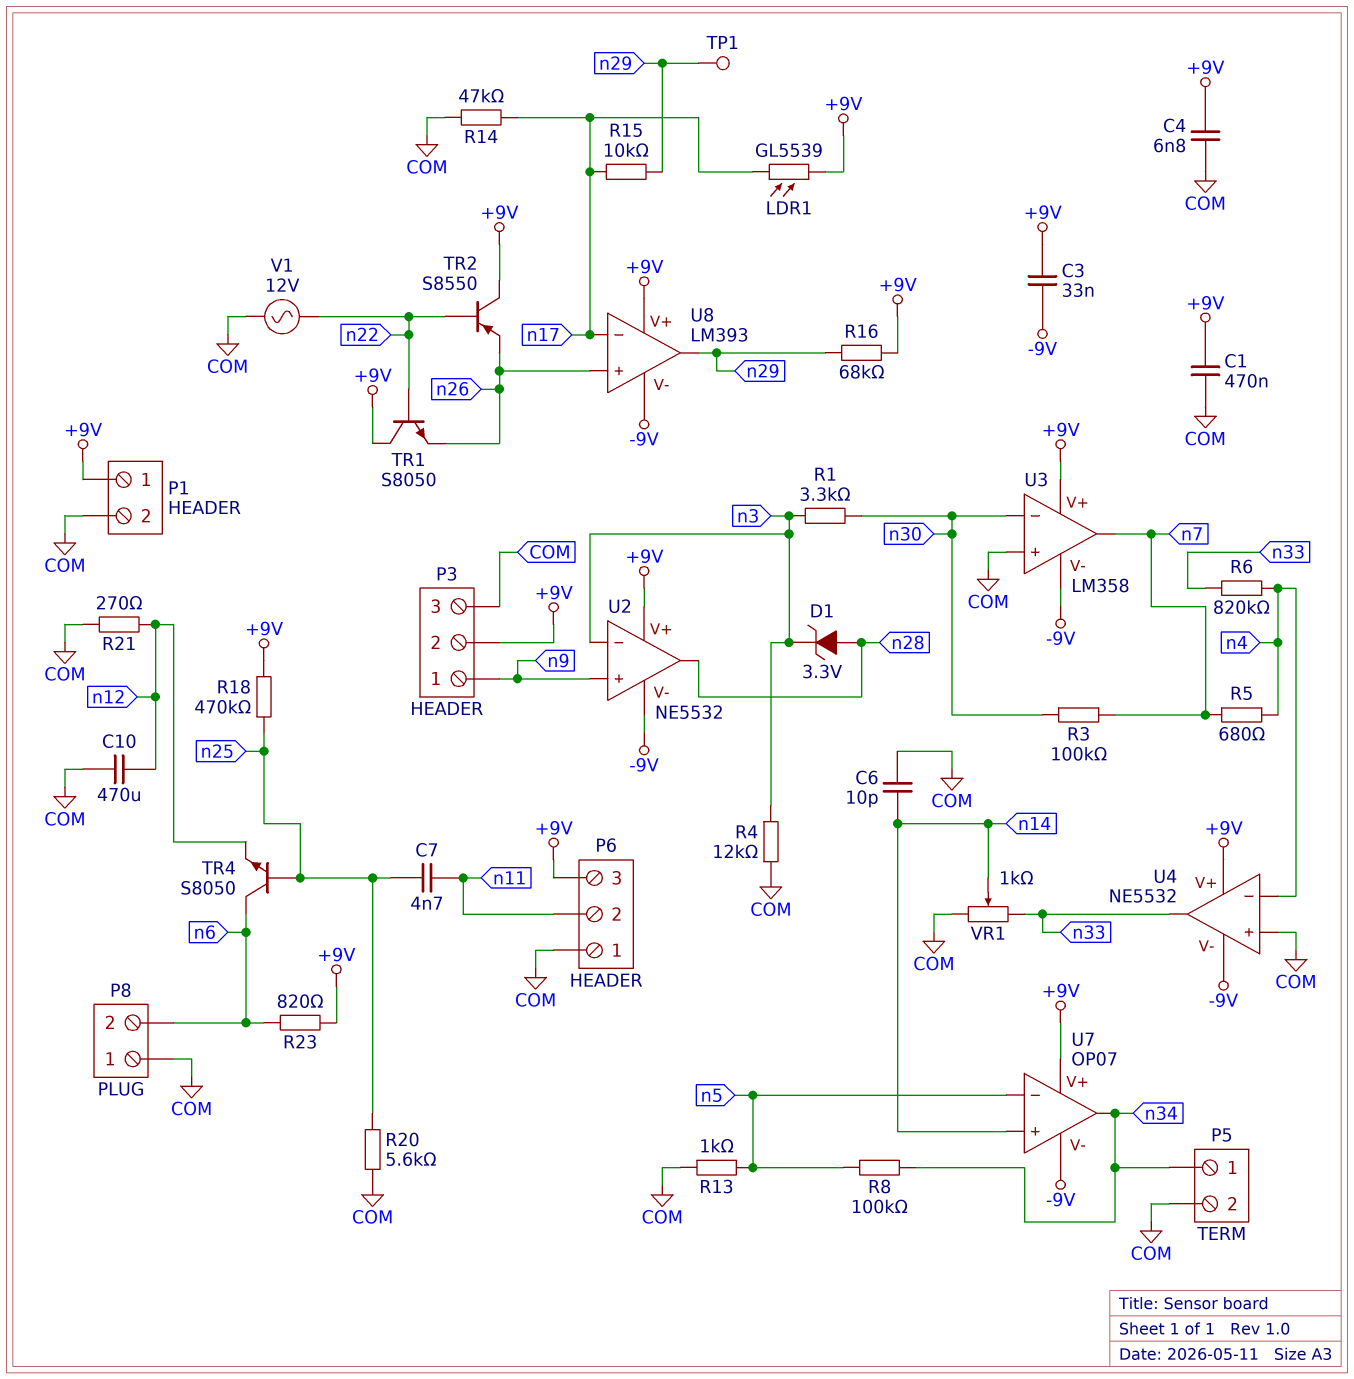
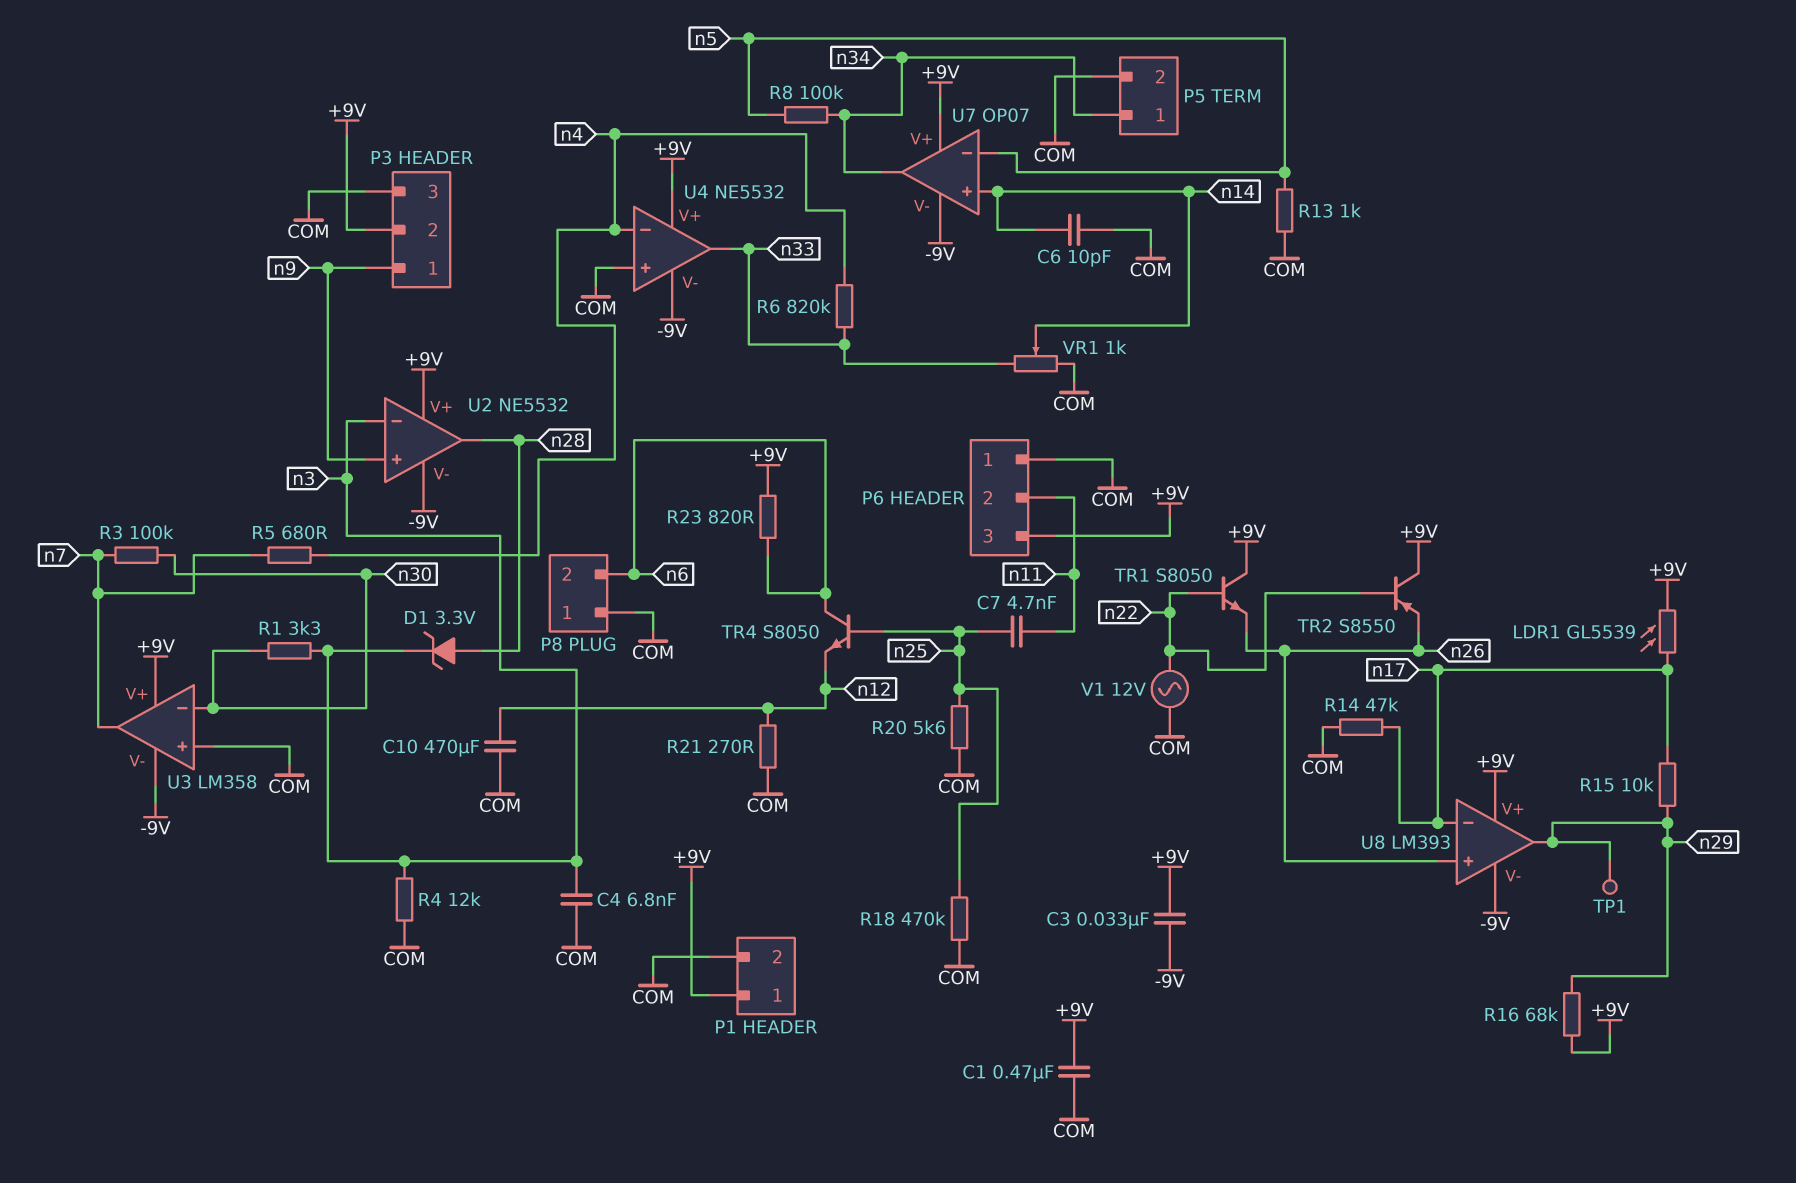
C4: 6.8nF (+9V, COM) -> 6.8nF (COM, n3)
R18: 470k (+9V, n25) -> 470k (COM, n25)

